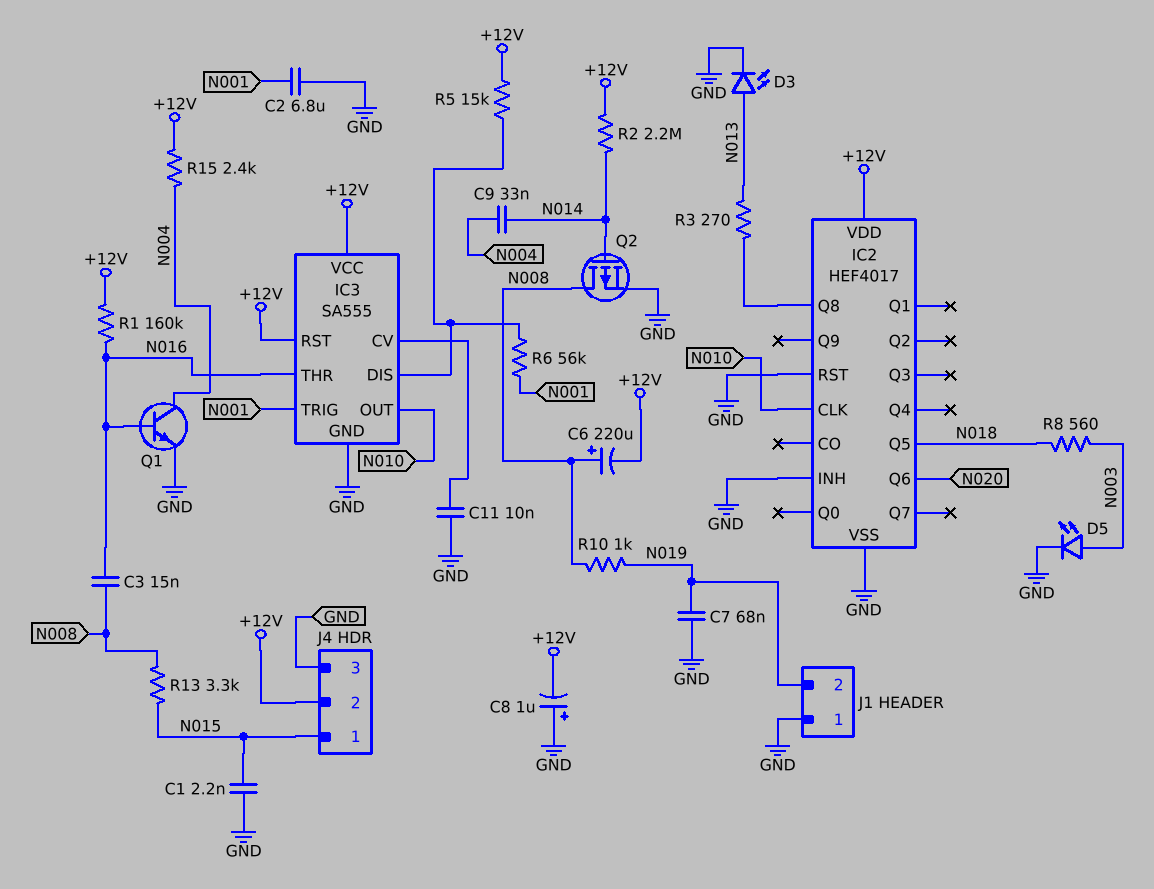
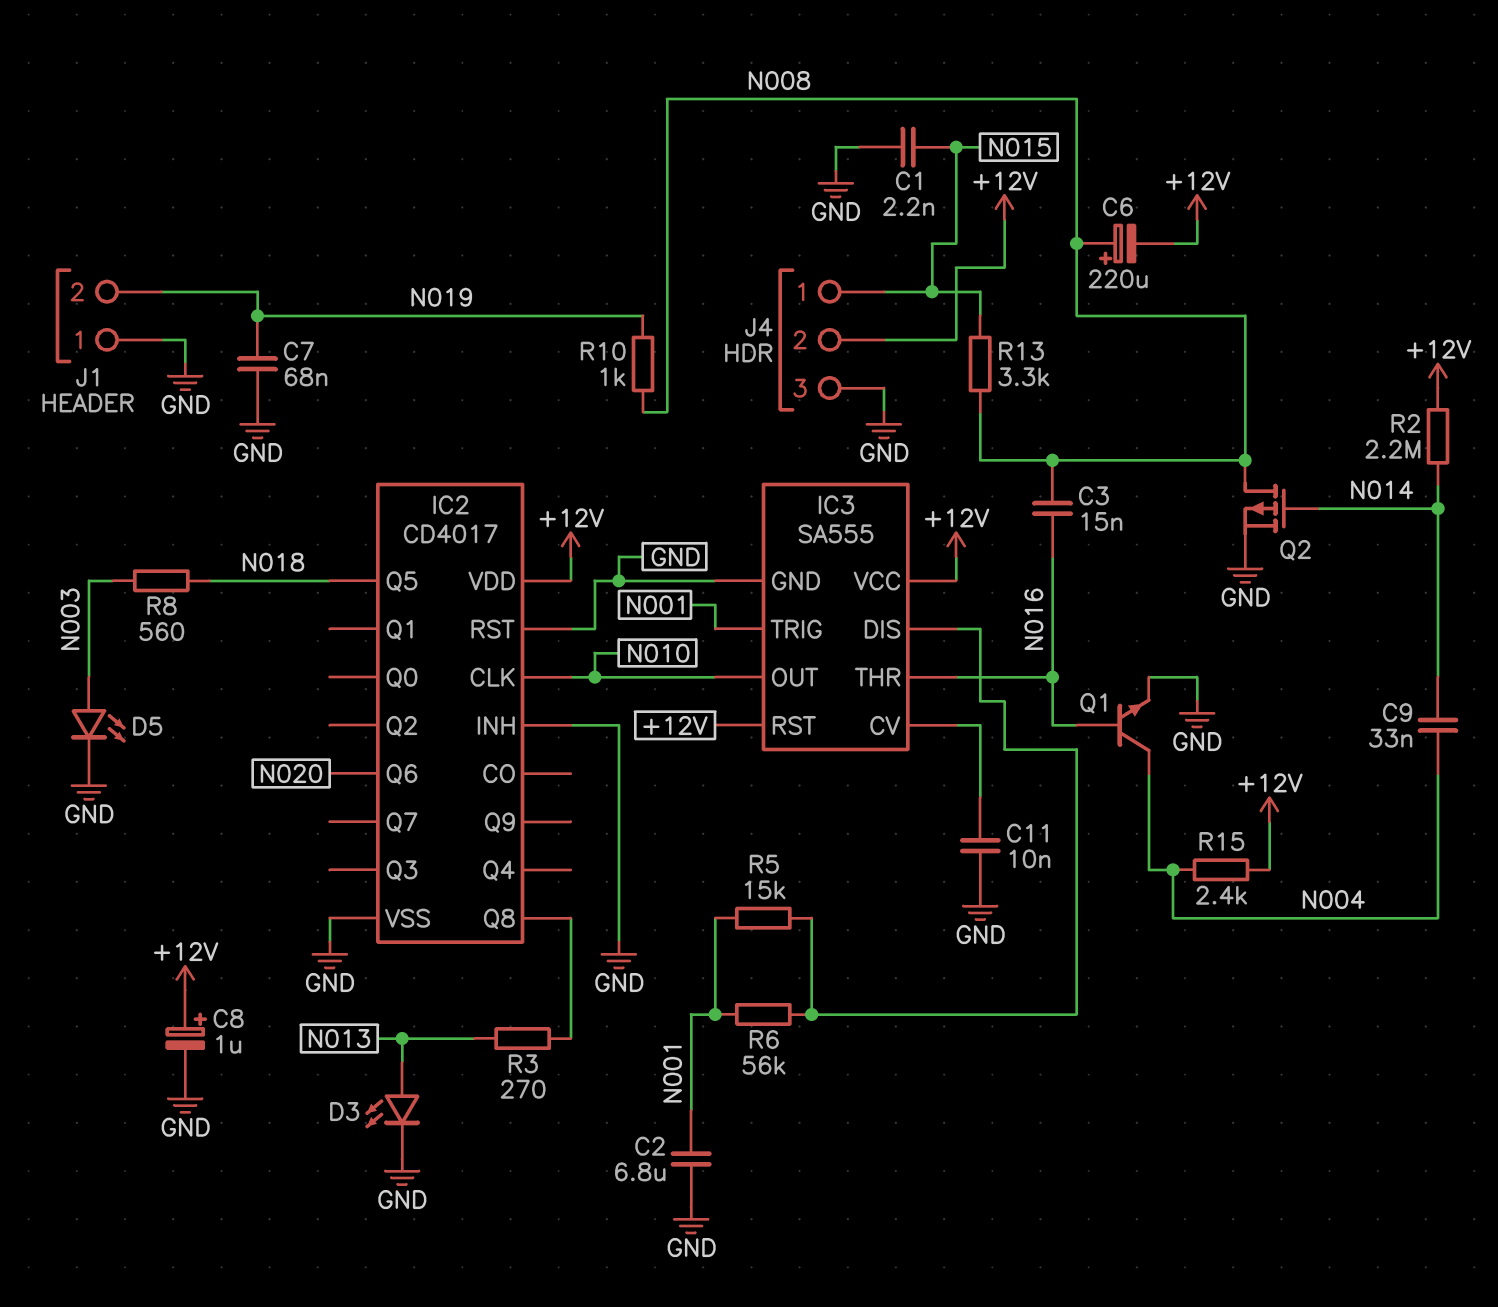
C8: 1uF (plus GND, minus +12V) -> 1uF (plus +12V, minus GND)
IC2: HEF4017 -> CD4017
R1: 160k (+12V, N016) -> none
R5: 15k (+12V, IC3/DIS) -> 15k (IC3/DIS, N001)

